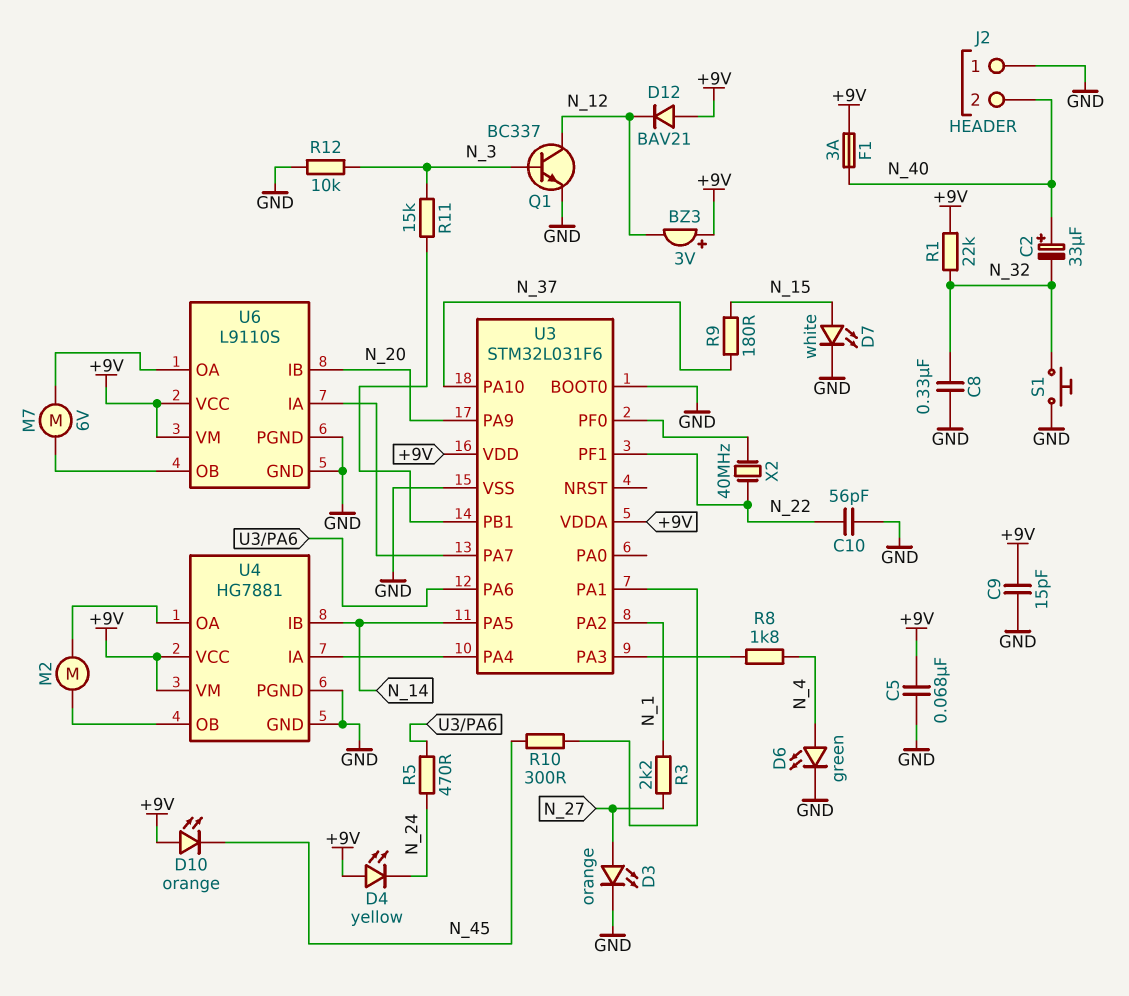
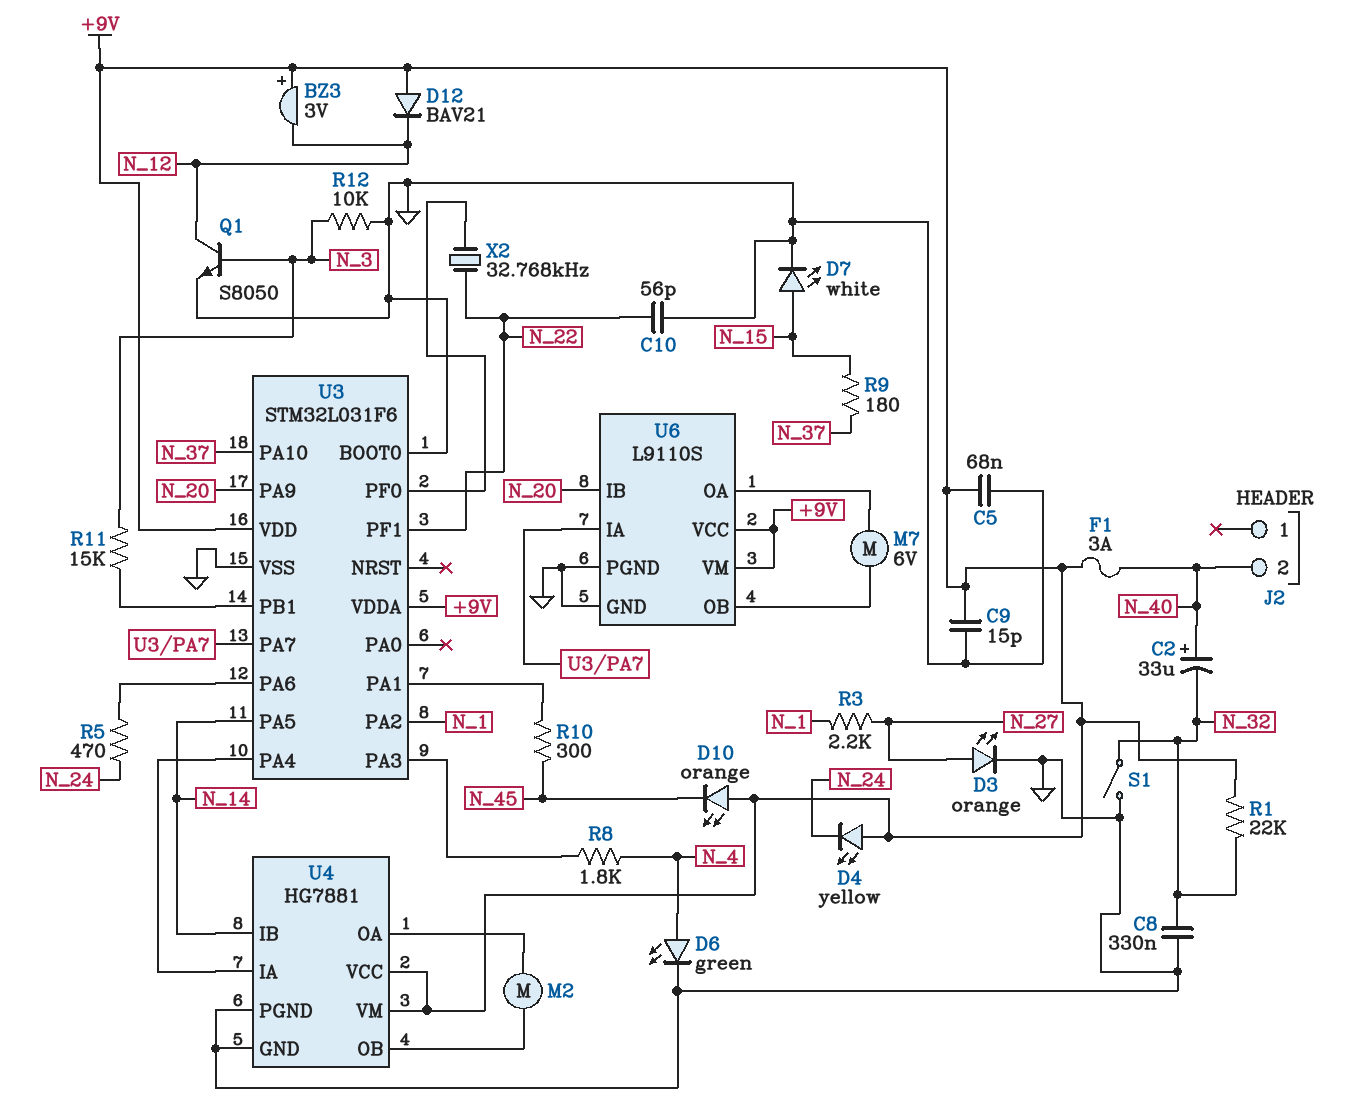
J2 pin 1: GND -> none
Q1: NPN BC337 (B N_3, C N_12, E GND) -> NPN S8050 (B N_3, C N_12, E GND)
S1: button (GND, N_32) -> switch (GND, N_32)
X2: 40MHz (N_22, U3/PF0) -> 32.768kHz (N_22, U3/PF0)

